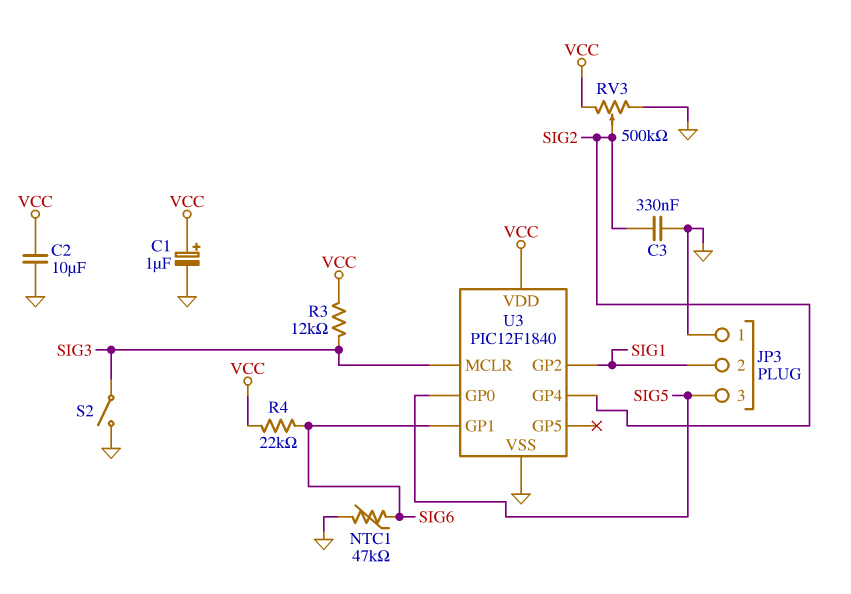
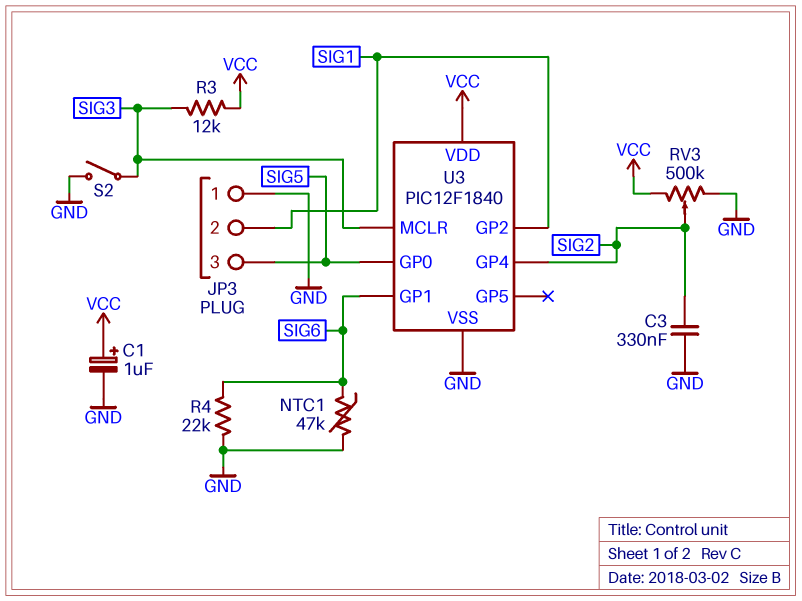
C2: 10uF (GND, VCC) -> none
R4: 22k (SIG6, VCC) -> 22k (GND, SIG6)

